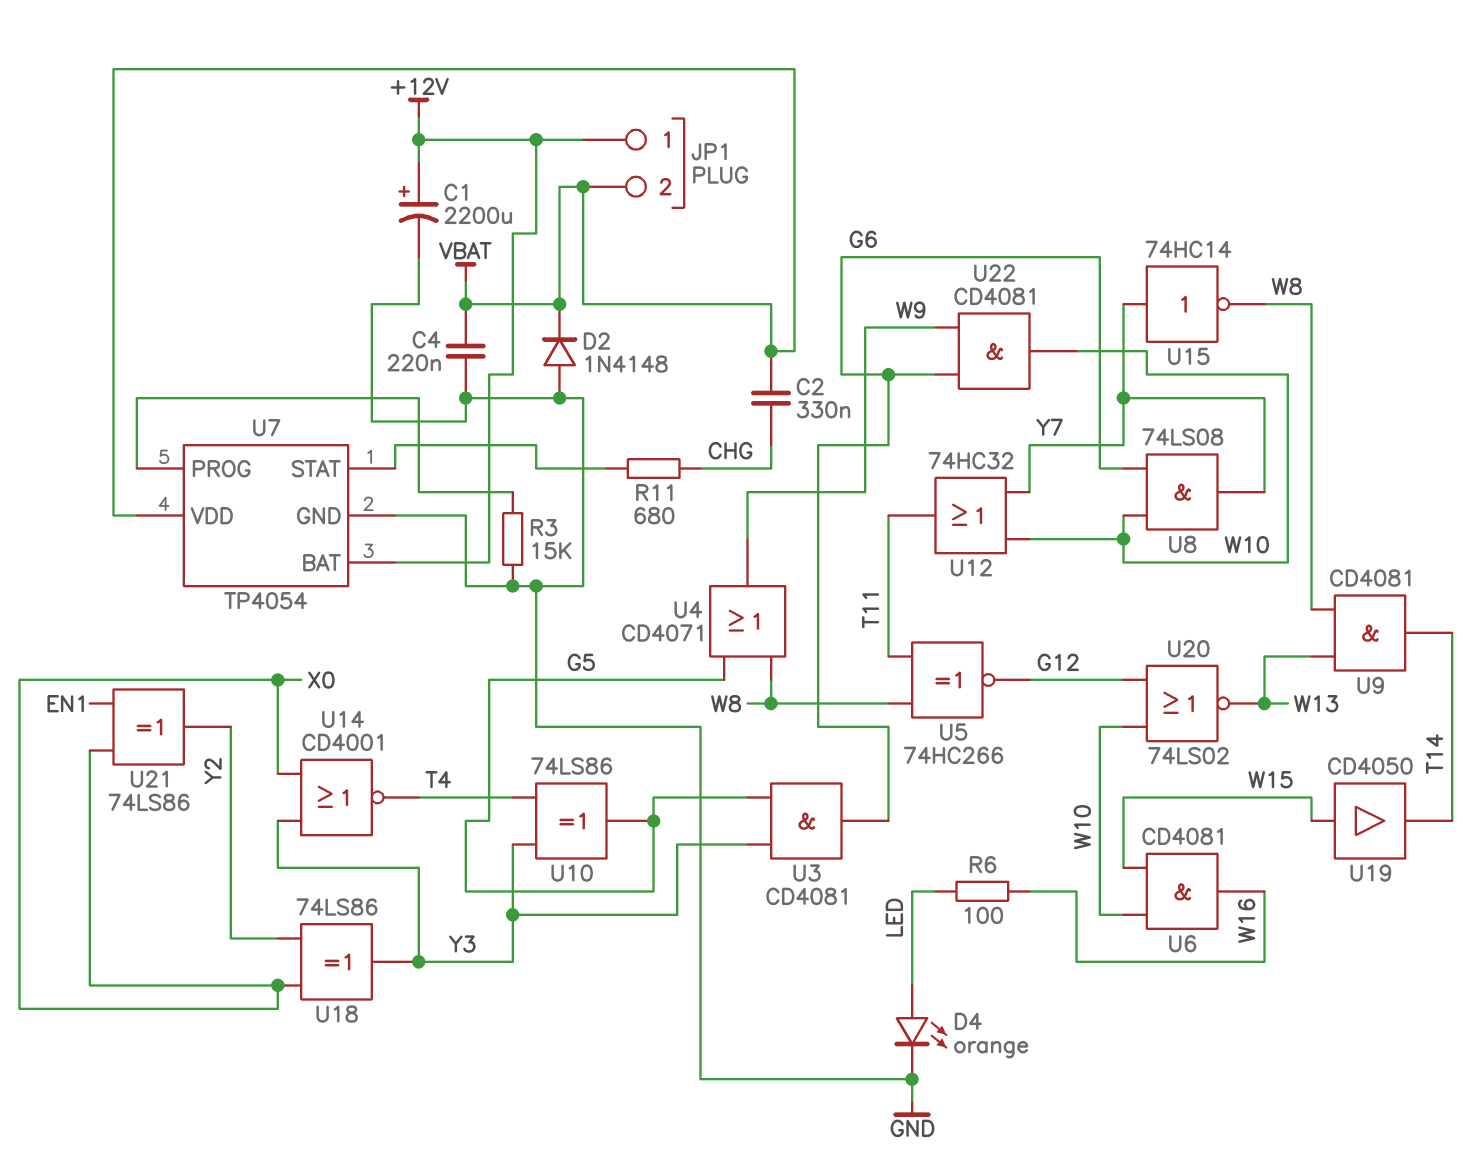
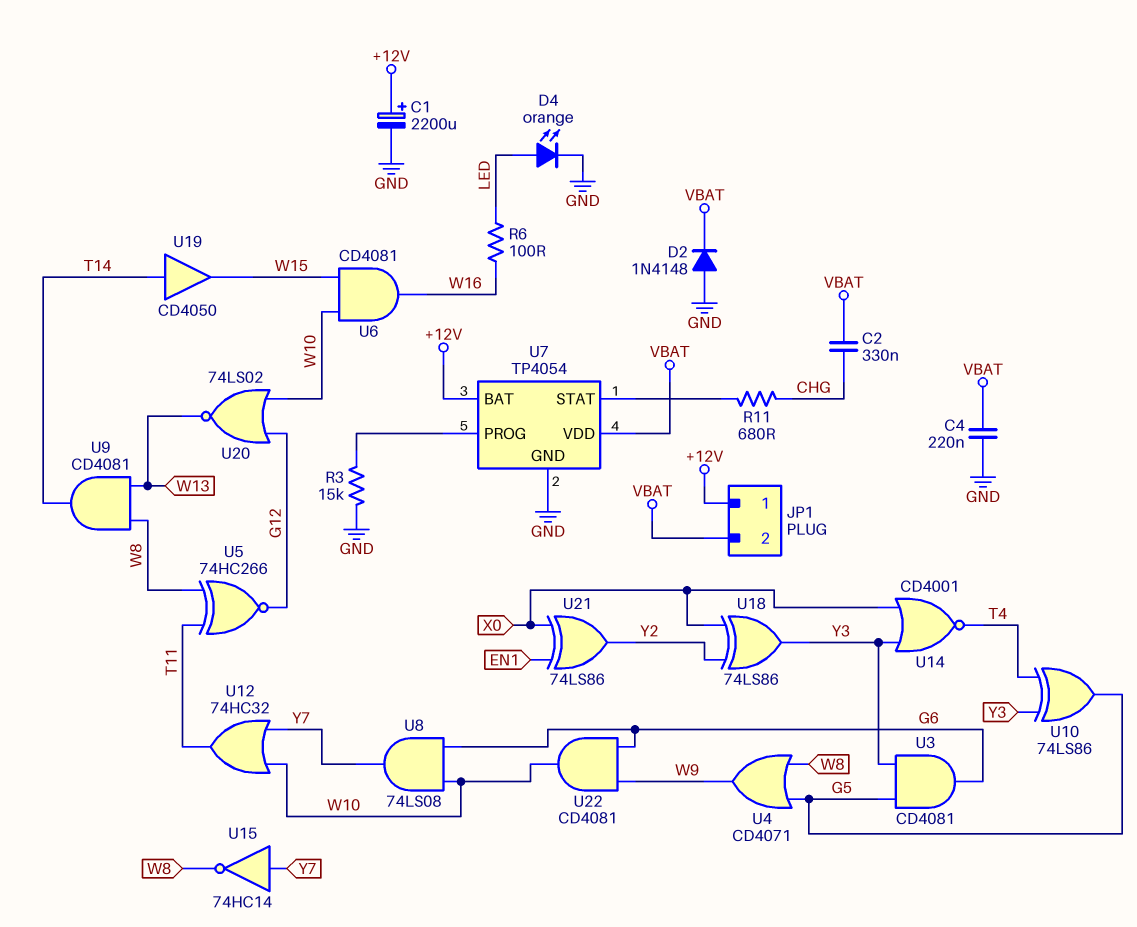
U19: buffer CD4050 (in W15, out T14) -> buffer CD4050 (in T14, out W15)

